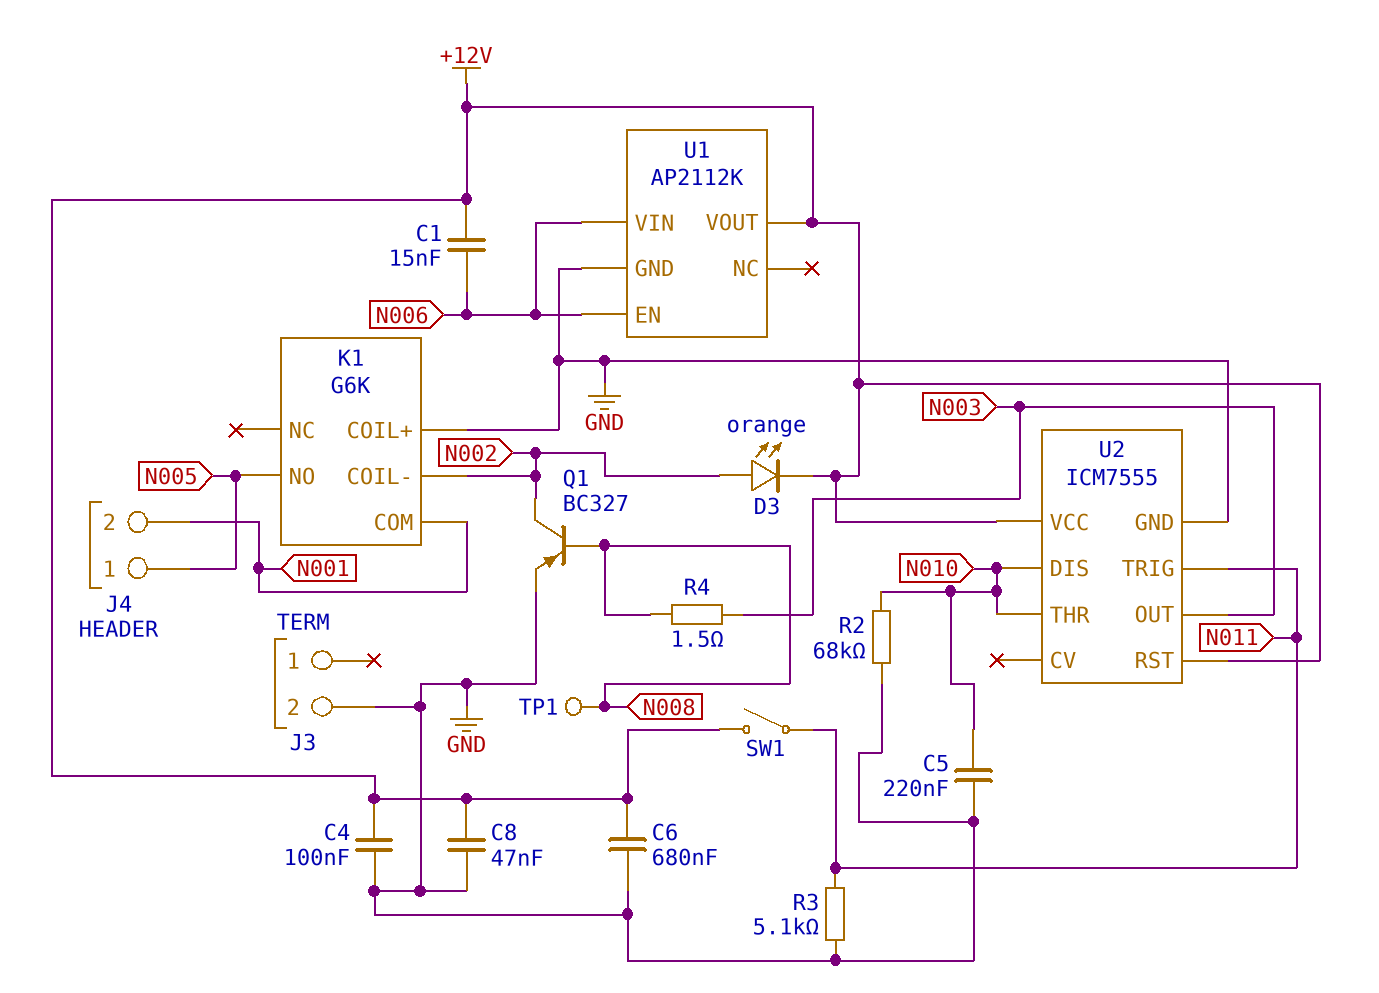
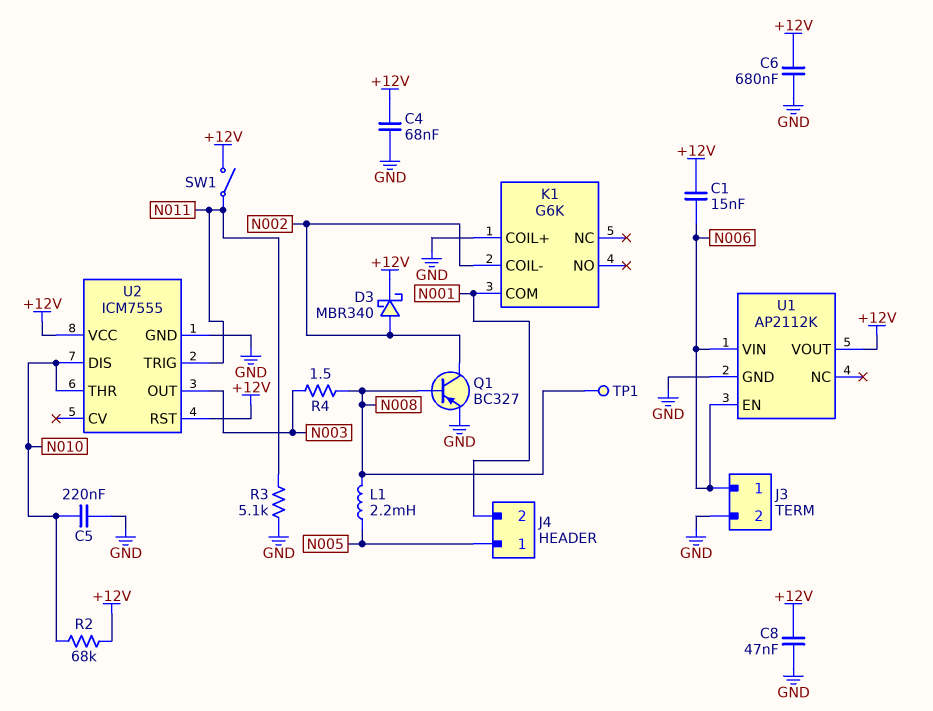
C4: 100nF (+12V, GND) -> 68nF (+12V, GND)
D3: LED orange (A N002, K +12V) -> schottky MBR340 (A N002, K +12V)
J3 pin 1: none -> N006
K1 pin NO: N005 -> none
L1: none -> 2.2mH (N005, N008)
R2: 68k (GND, N010) -> 68k (+12V, N010)

